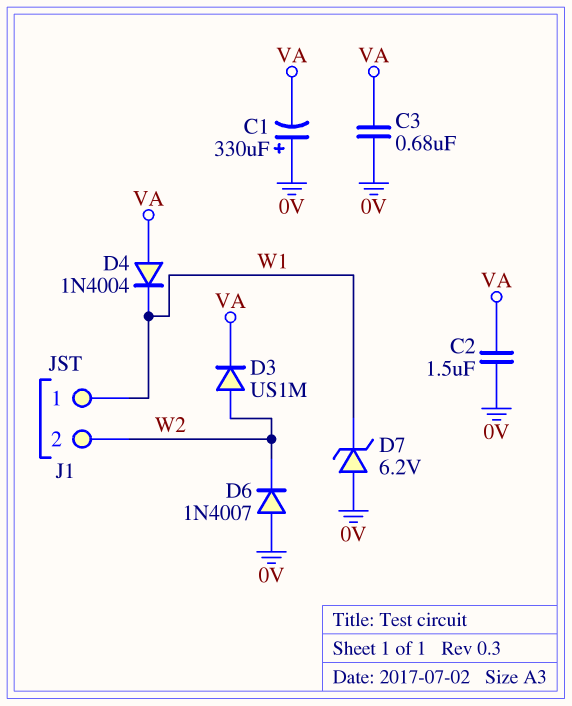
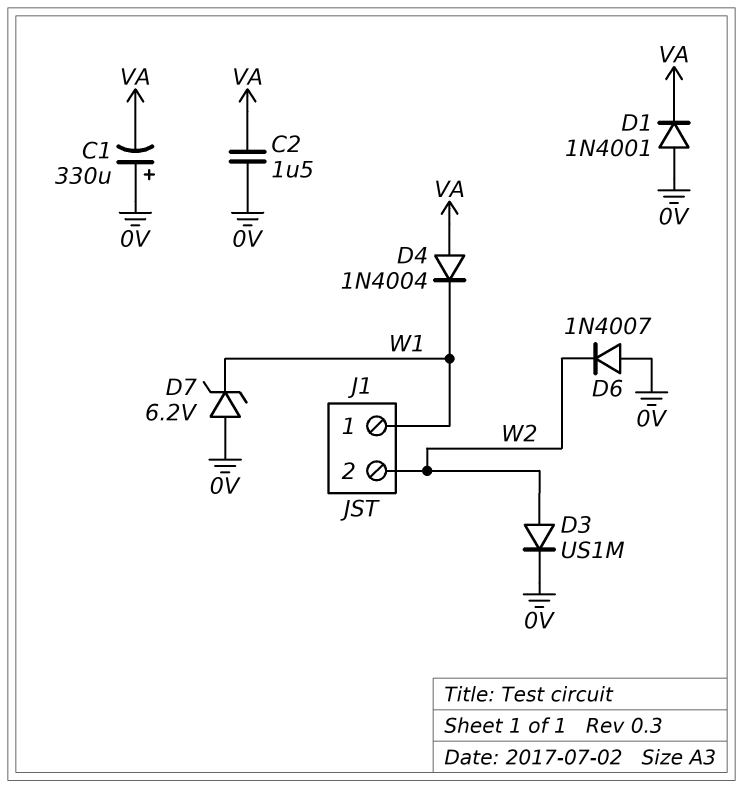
C3: 680nF (0V, VA) -> none
D1: none -> diode 1N4001 (A 0V, K VA)
D3: diode US1M (A W2, K VA) -> diode US1M (A W2, K 0V)

